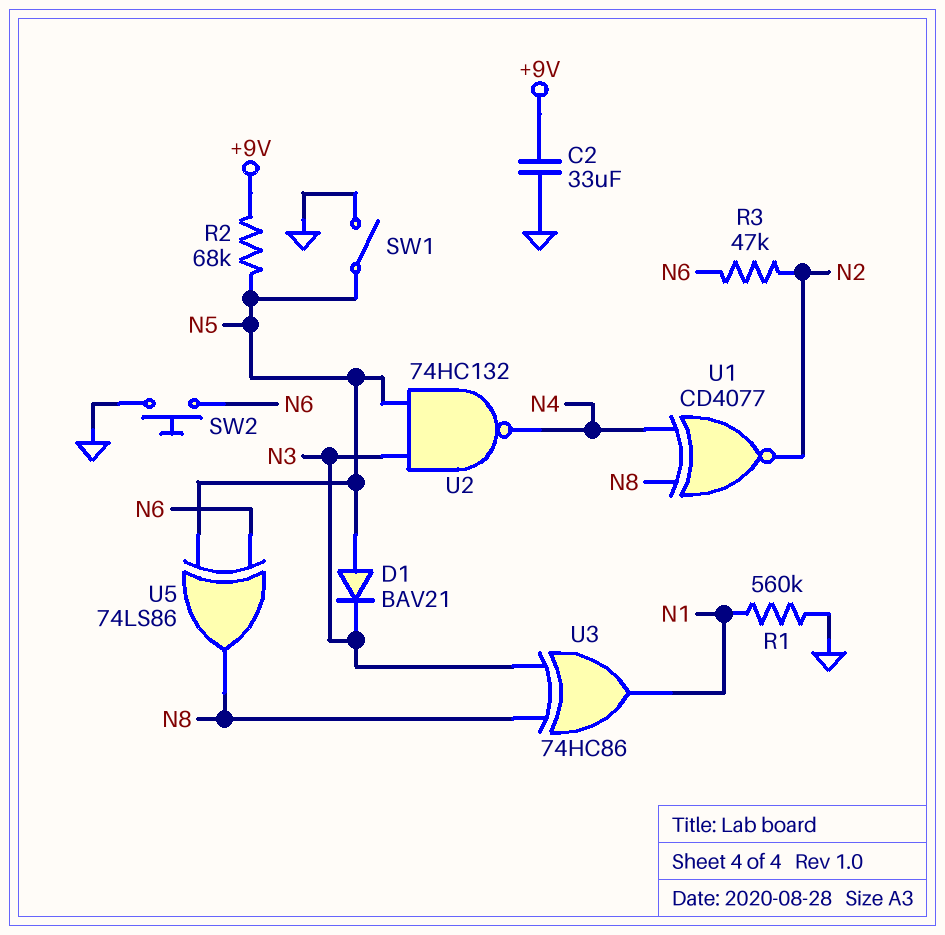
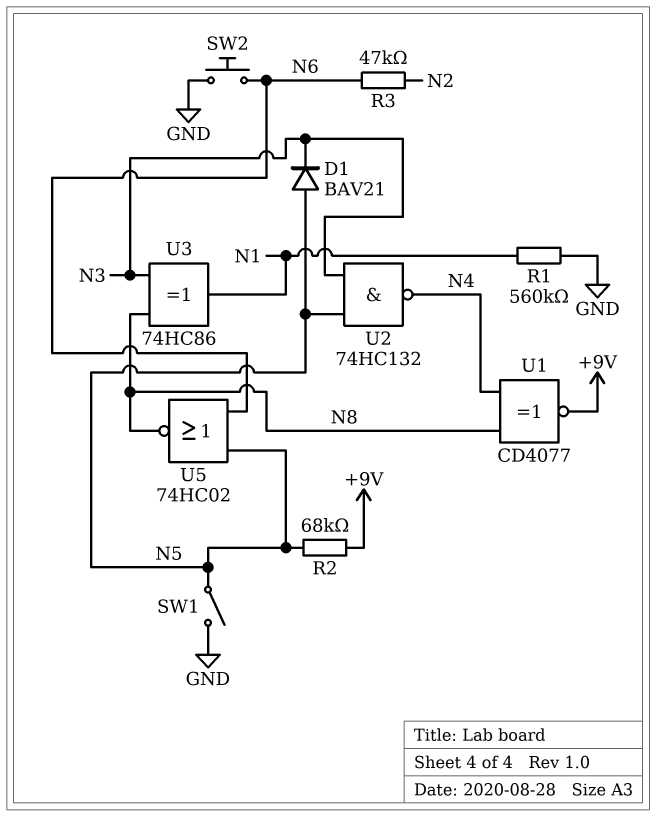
C2: 33uF (+9V, GND) -> none
U1: XNOR CD4077 (in N4, in N8, out N2) -> XNOR CD4077 (in N4, in N8, out +9V)
U5: XOR 74LS86 (in N5, in N6, out N8) -> NOR 74HC02 (in N5, in N6, out N8)

